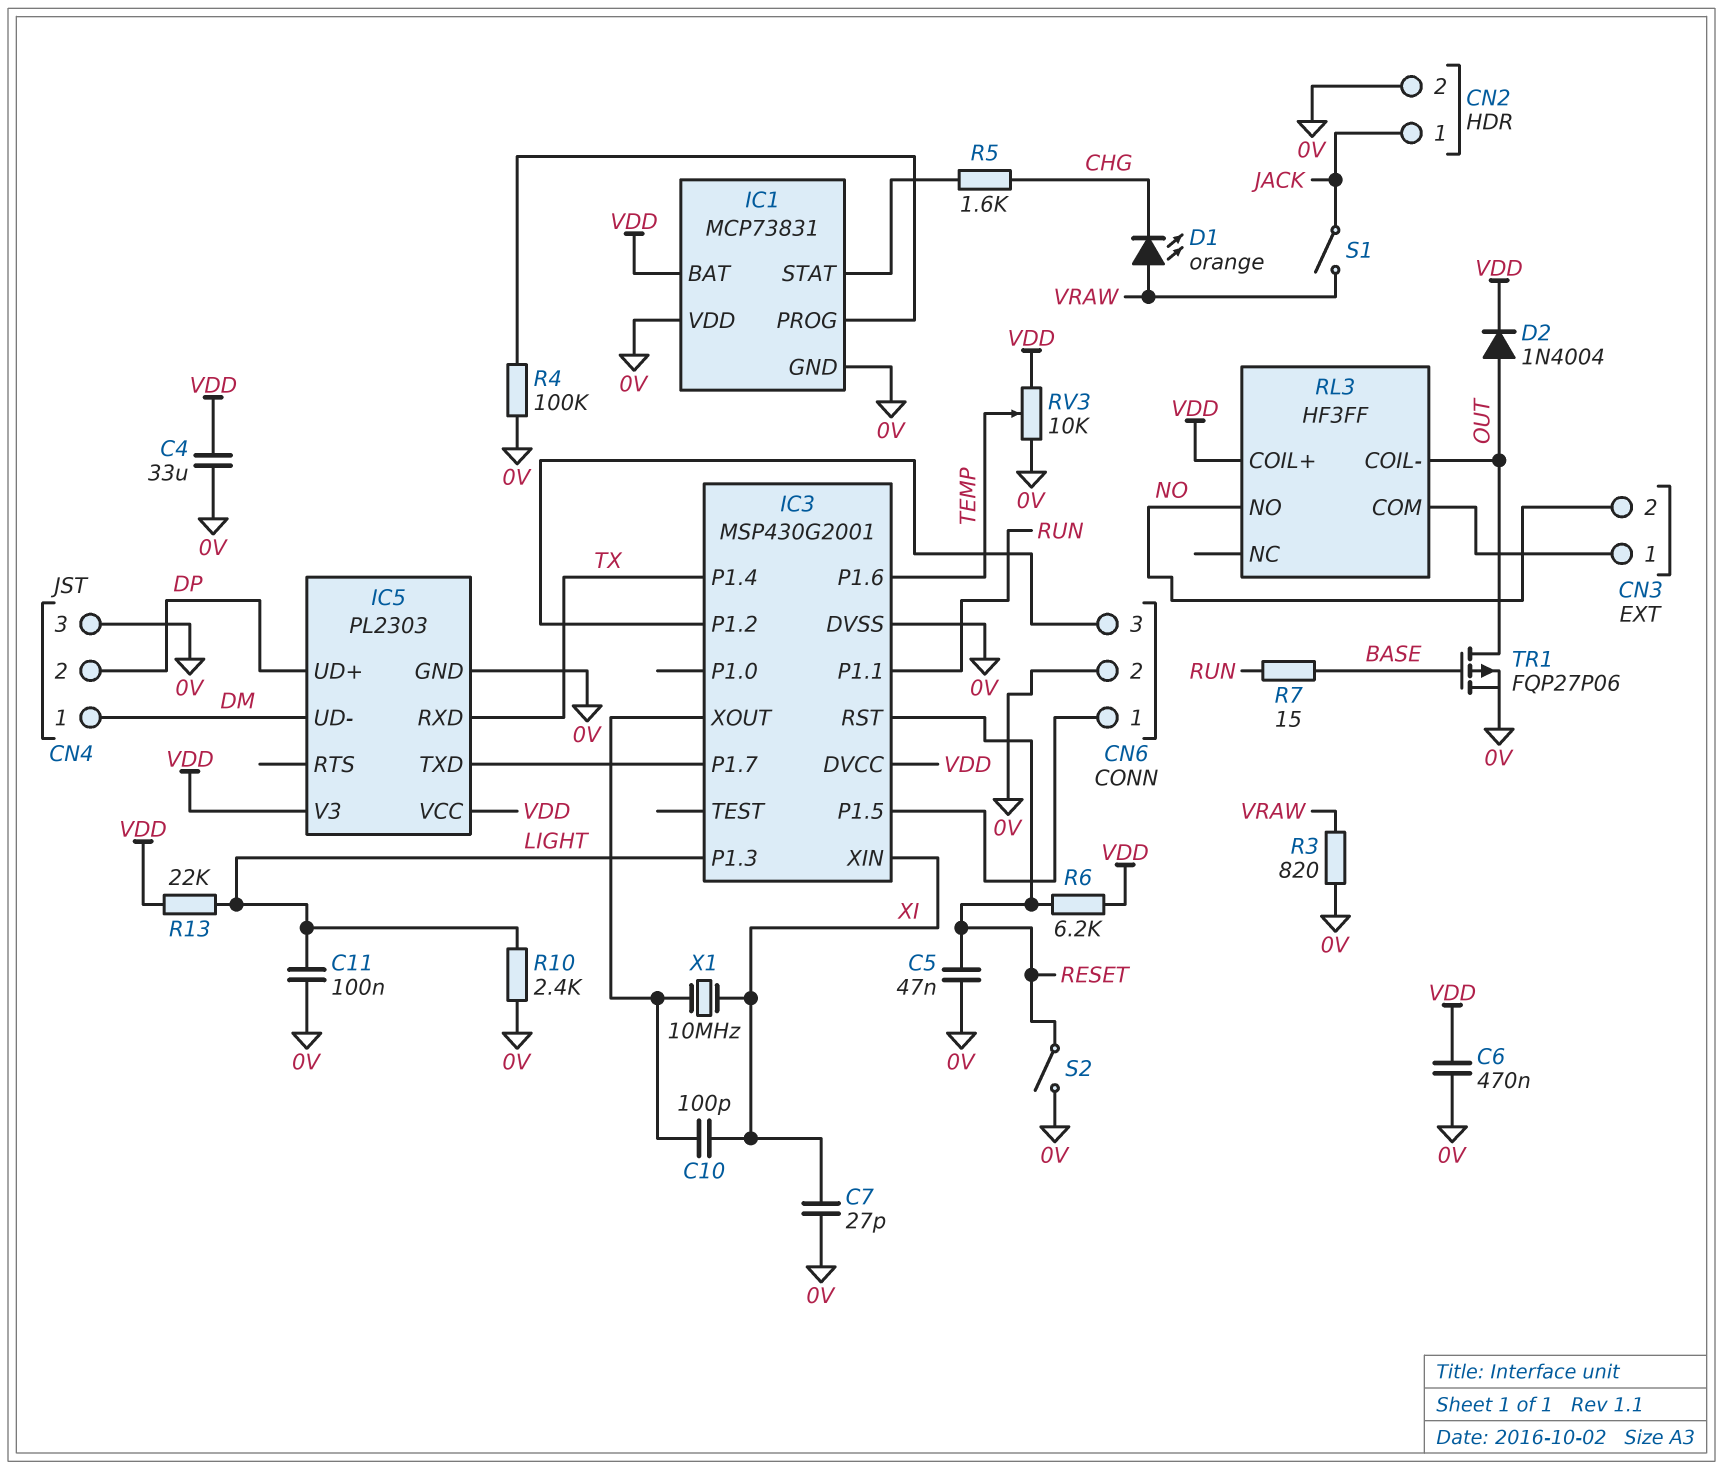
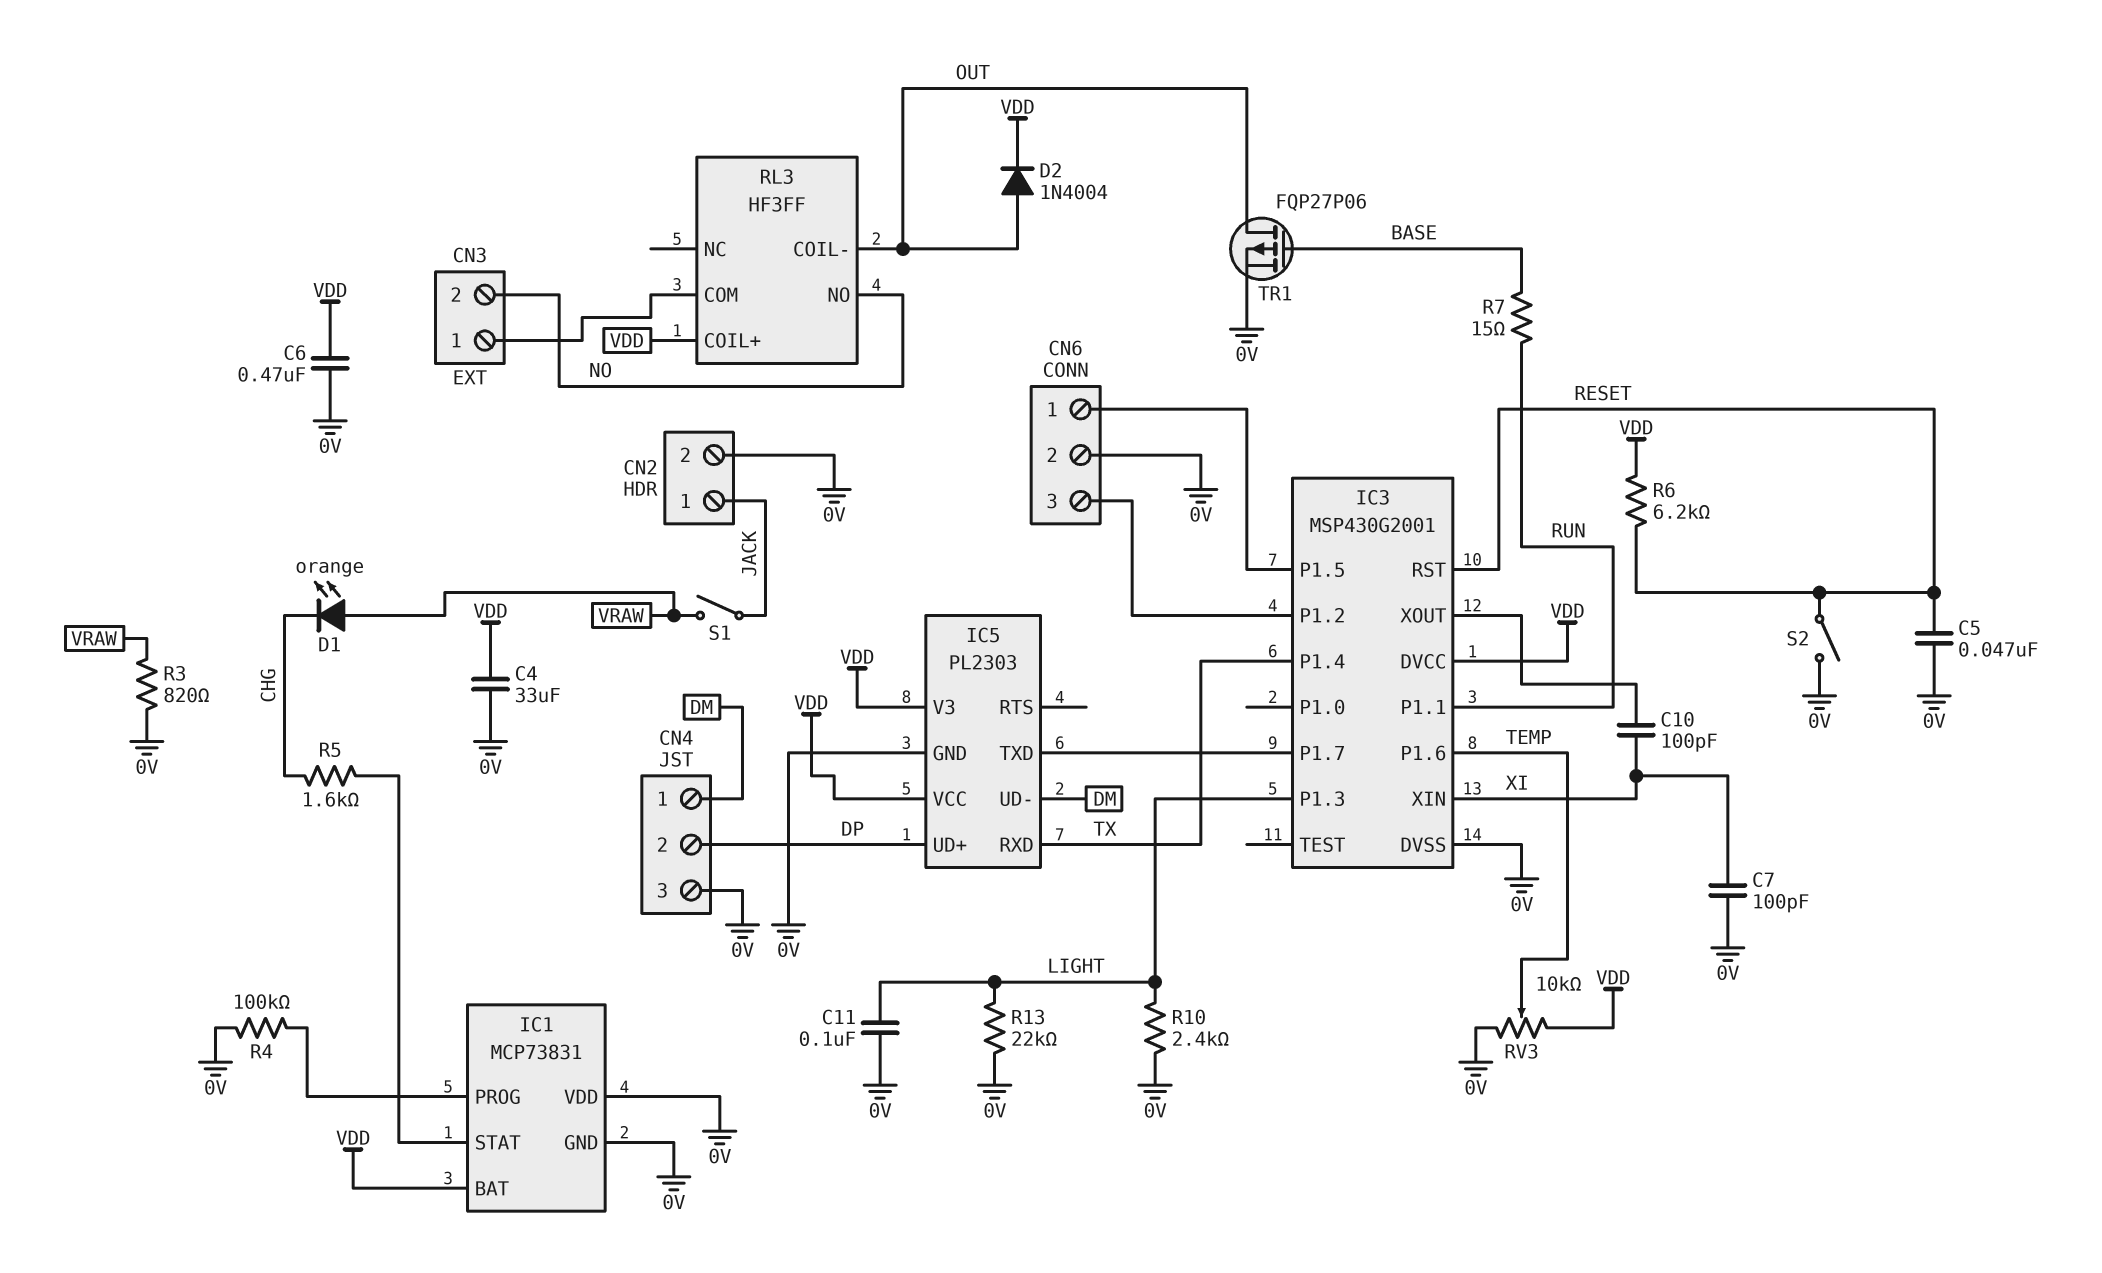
C7: 27pF (0V, XI) -> 100pF (0V, XI)
R13: 22k (LIGHT, VDD) -> 22k (0V, LIGHT)
X1: 10MHz (IC3/XOUT, XI) -> none

